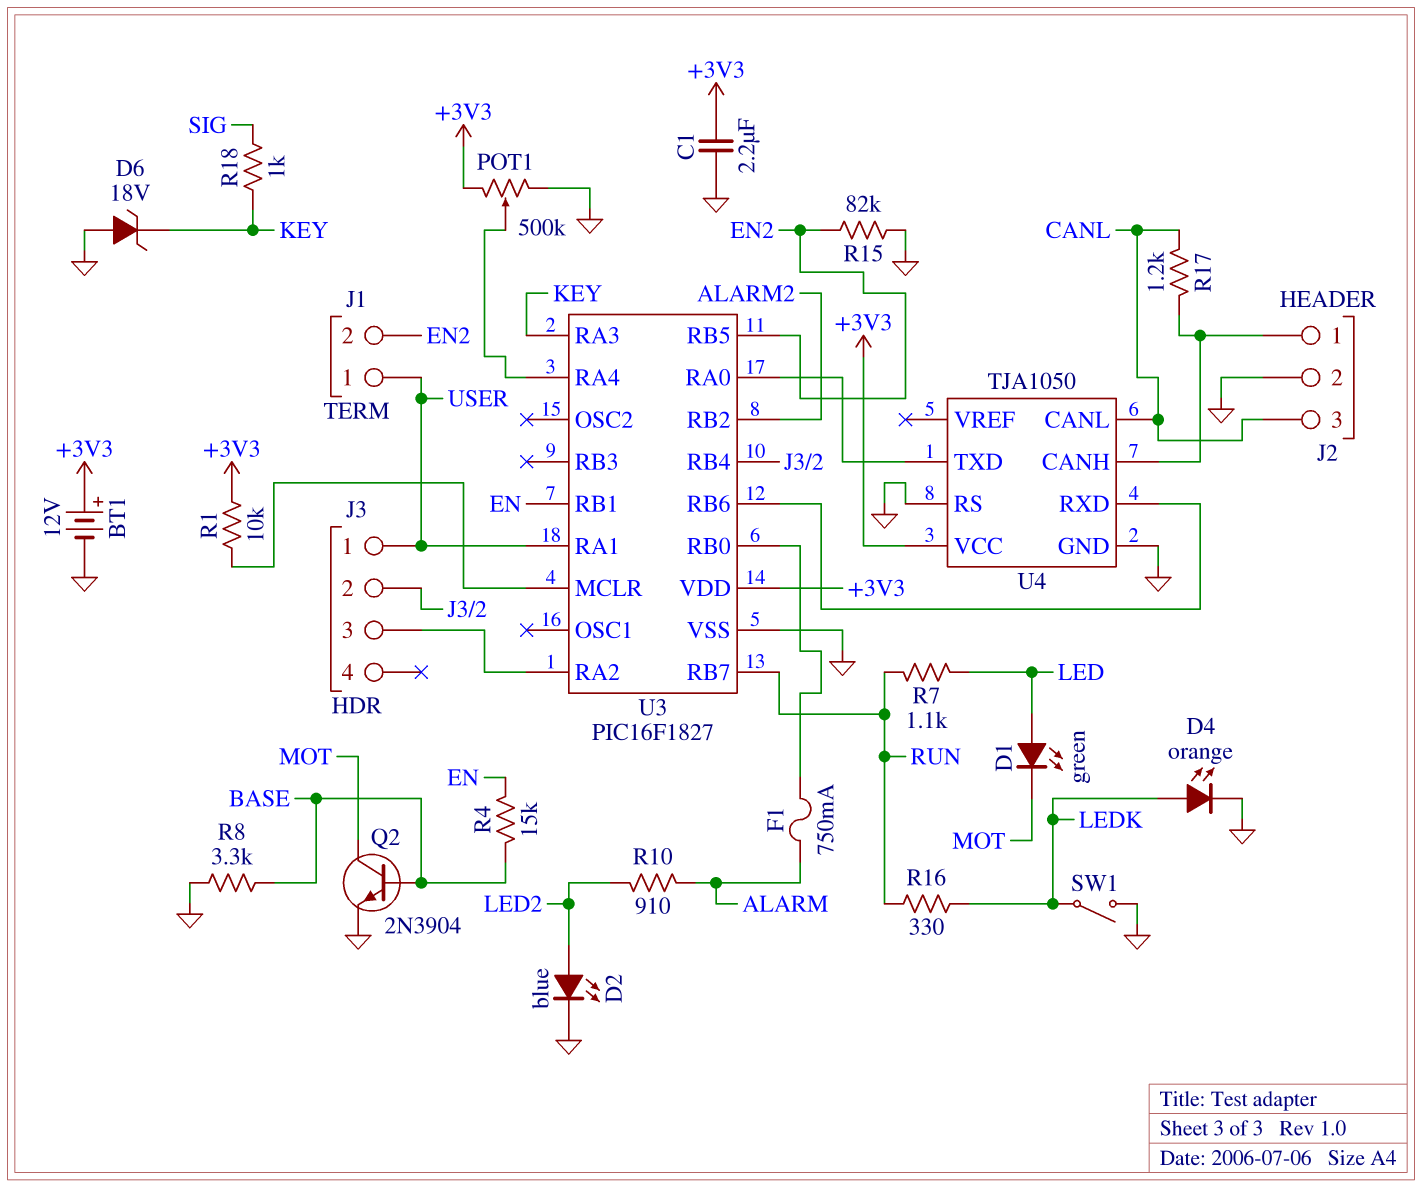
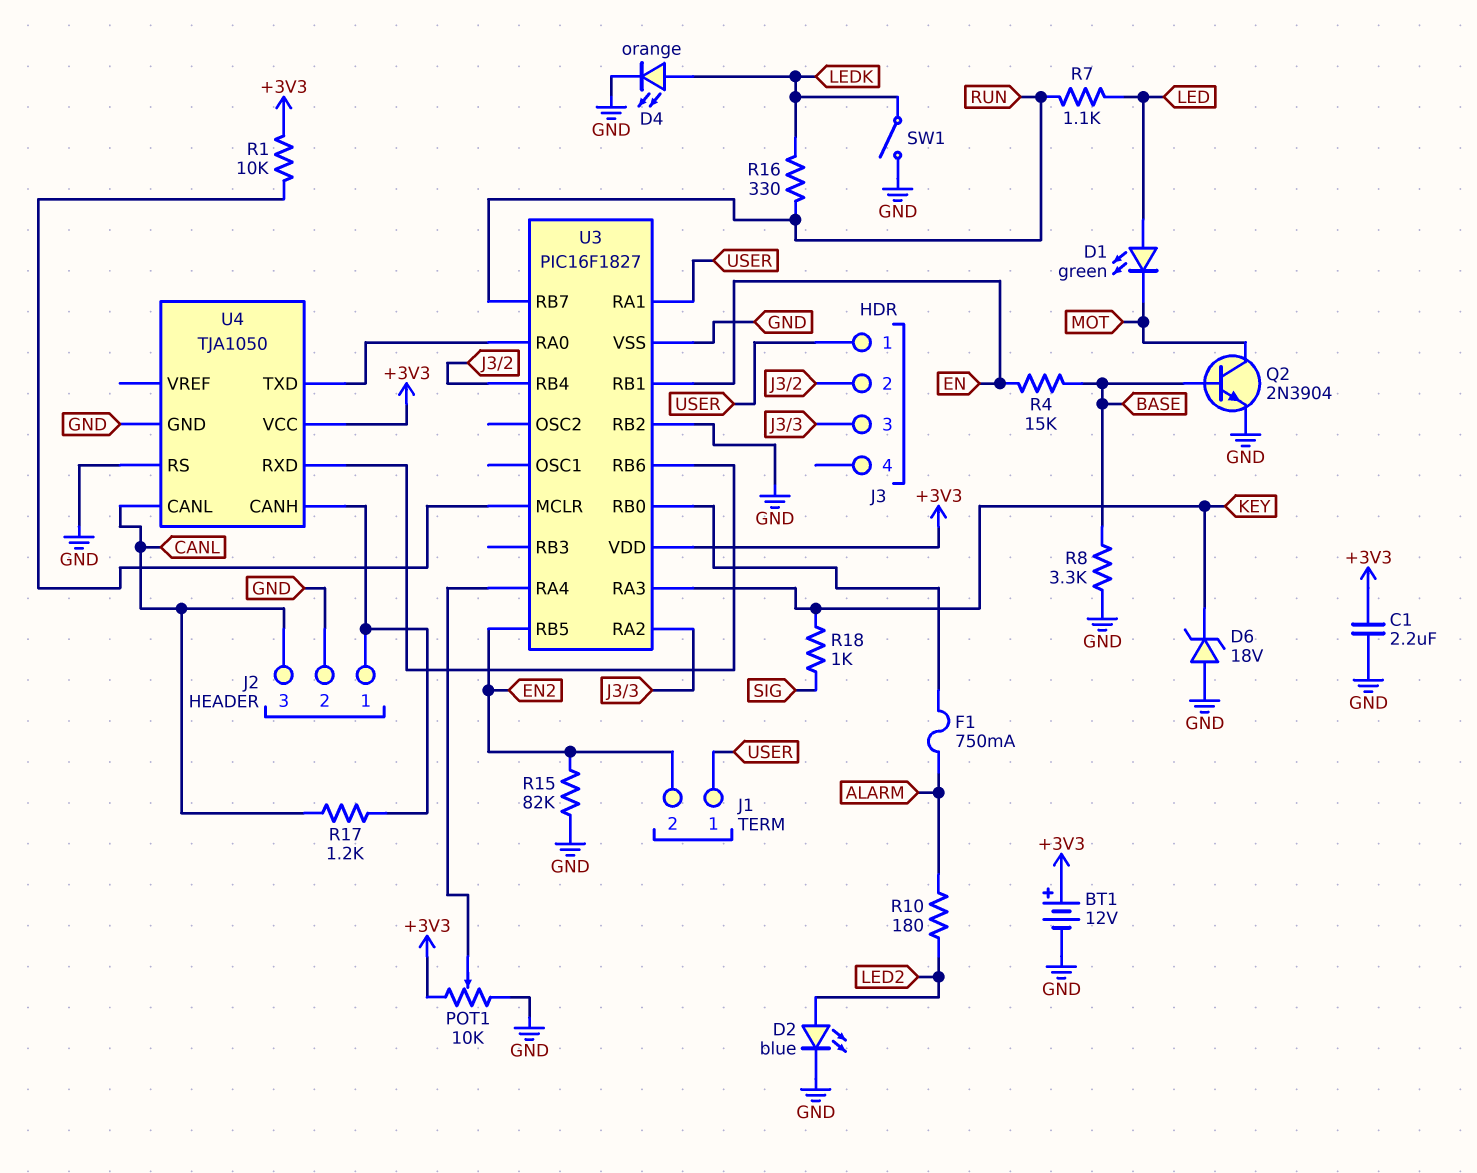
POT1: 500k (+3V3, GND, wiper U3/RA4) -> 10k (+3V3, GND, wiper U3/RA4)
R10: 910 (ALARM, LED2) -> 180 (ALARM, LED2)
U3 pin RB2: ALARM2 -> GND

